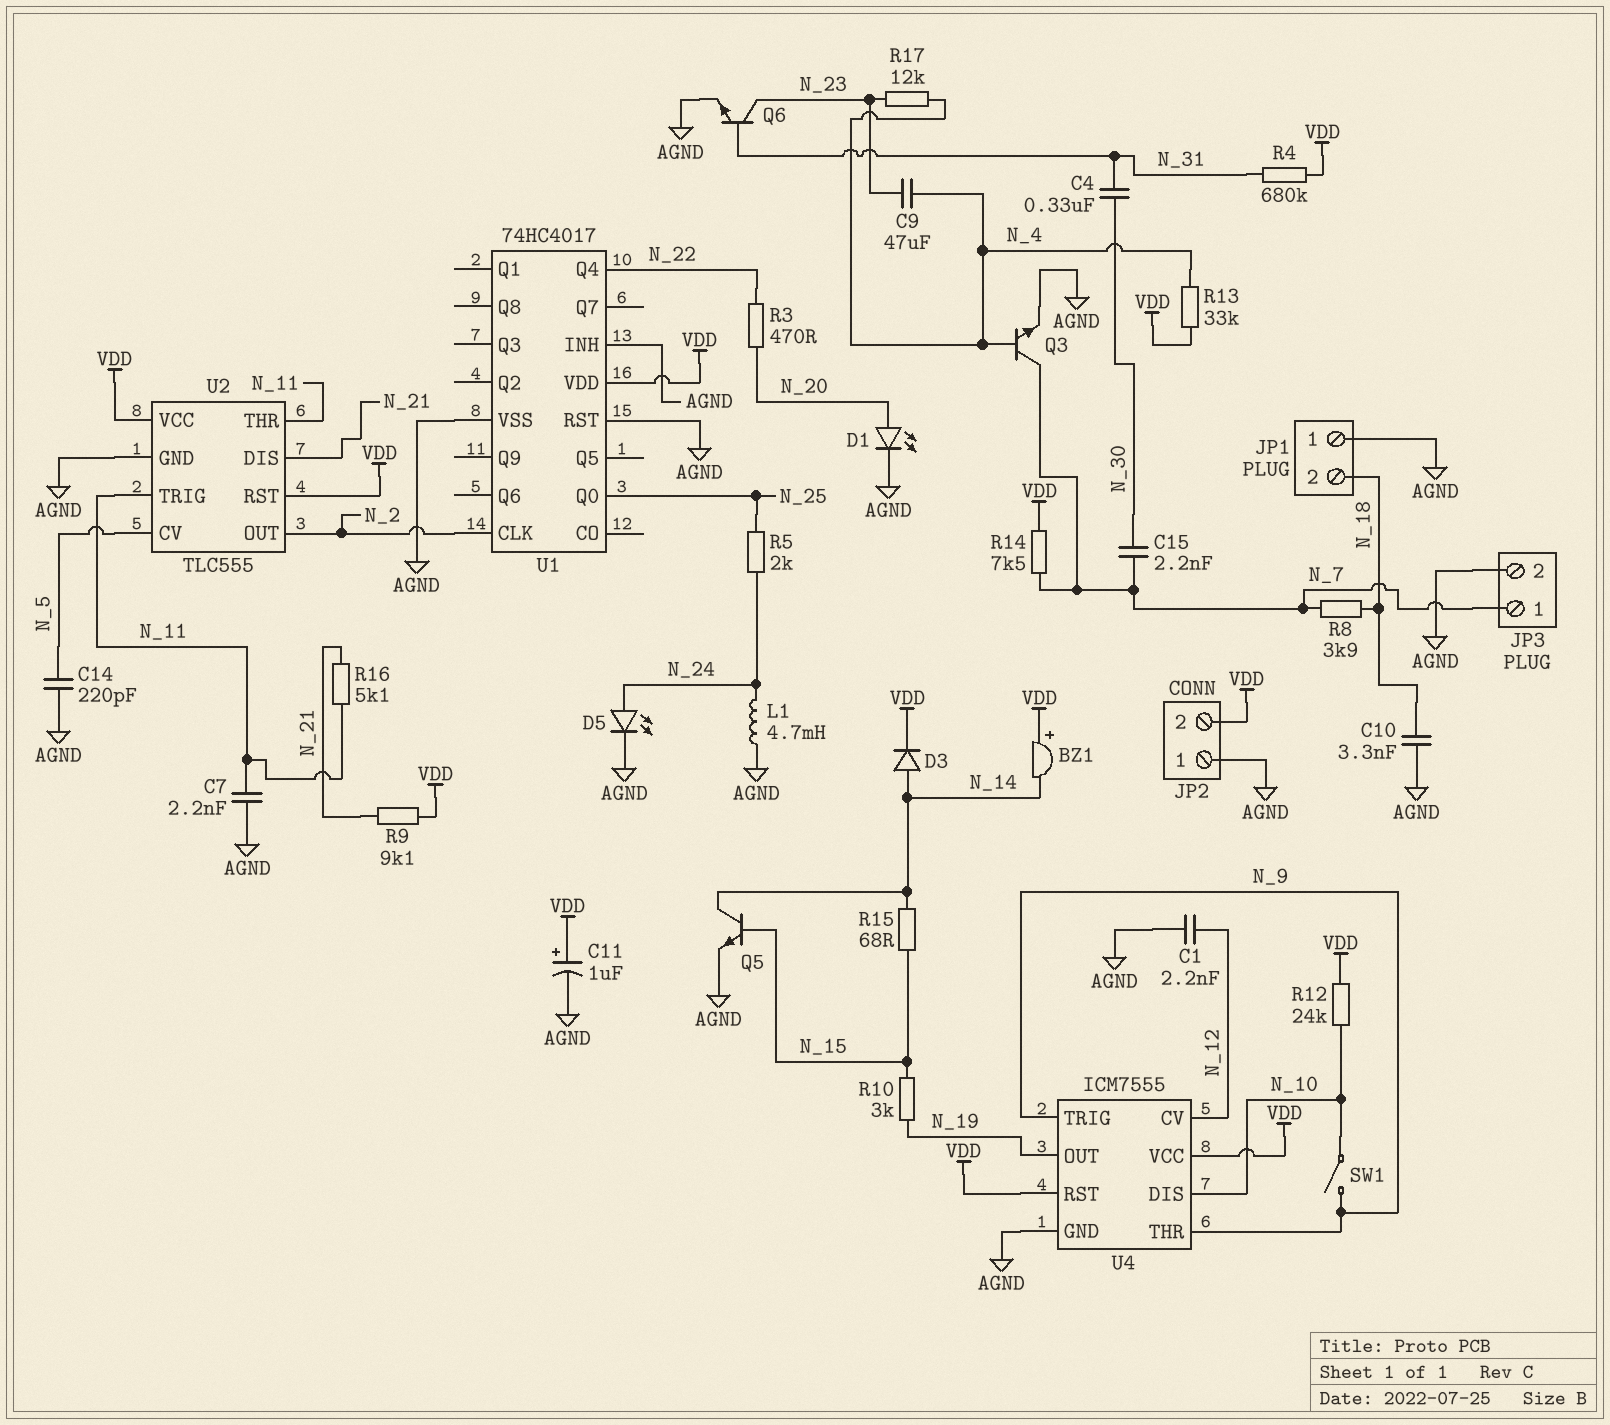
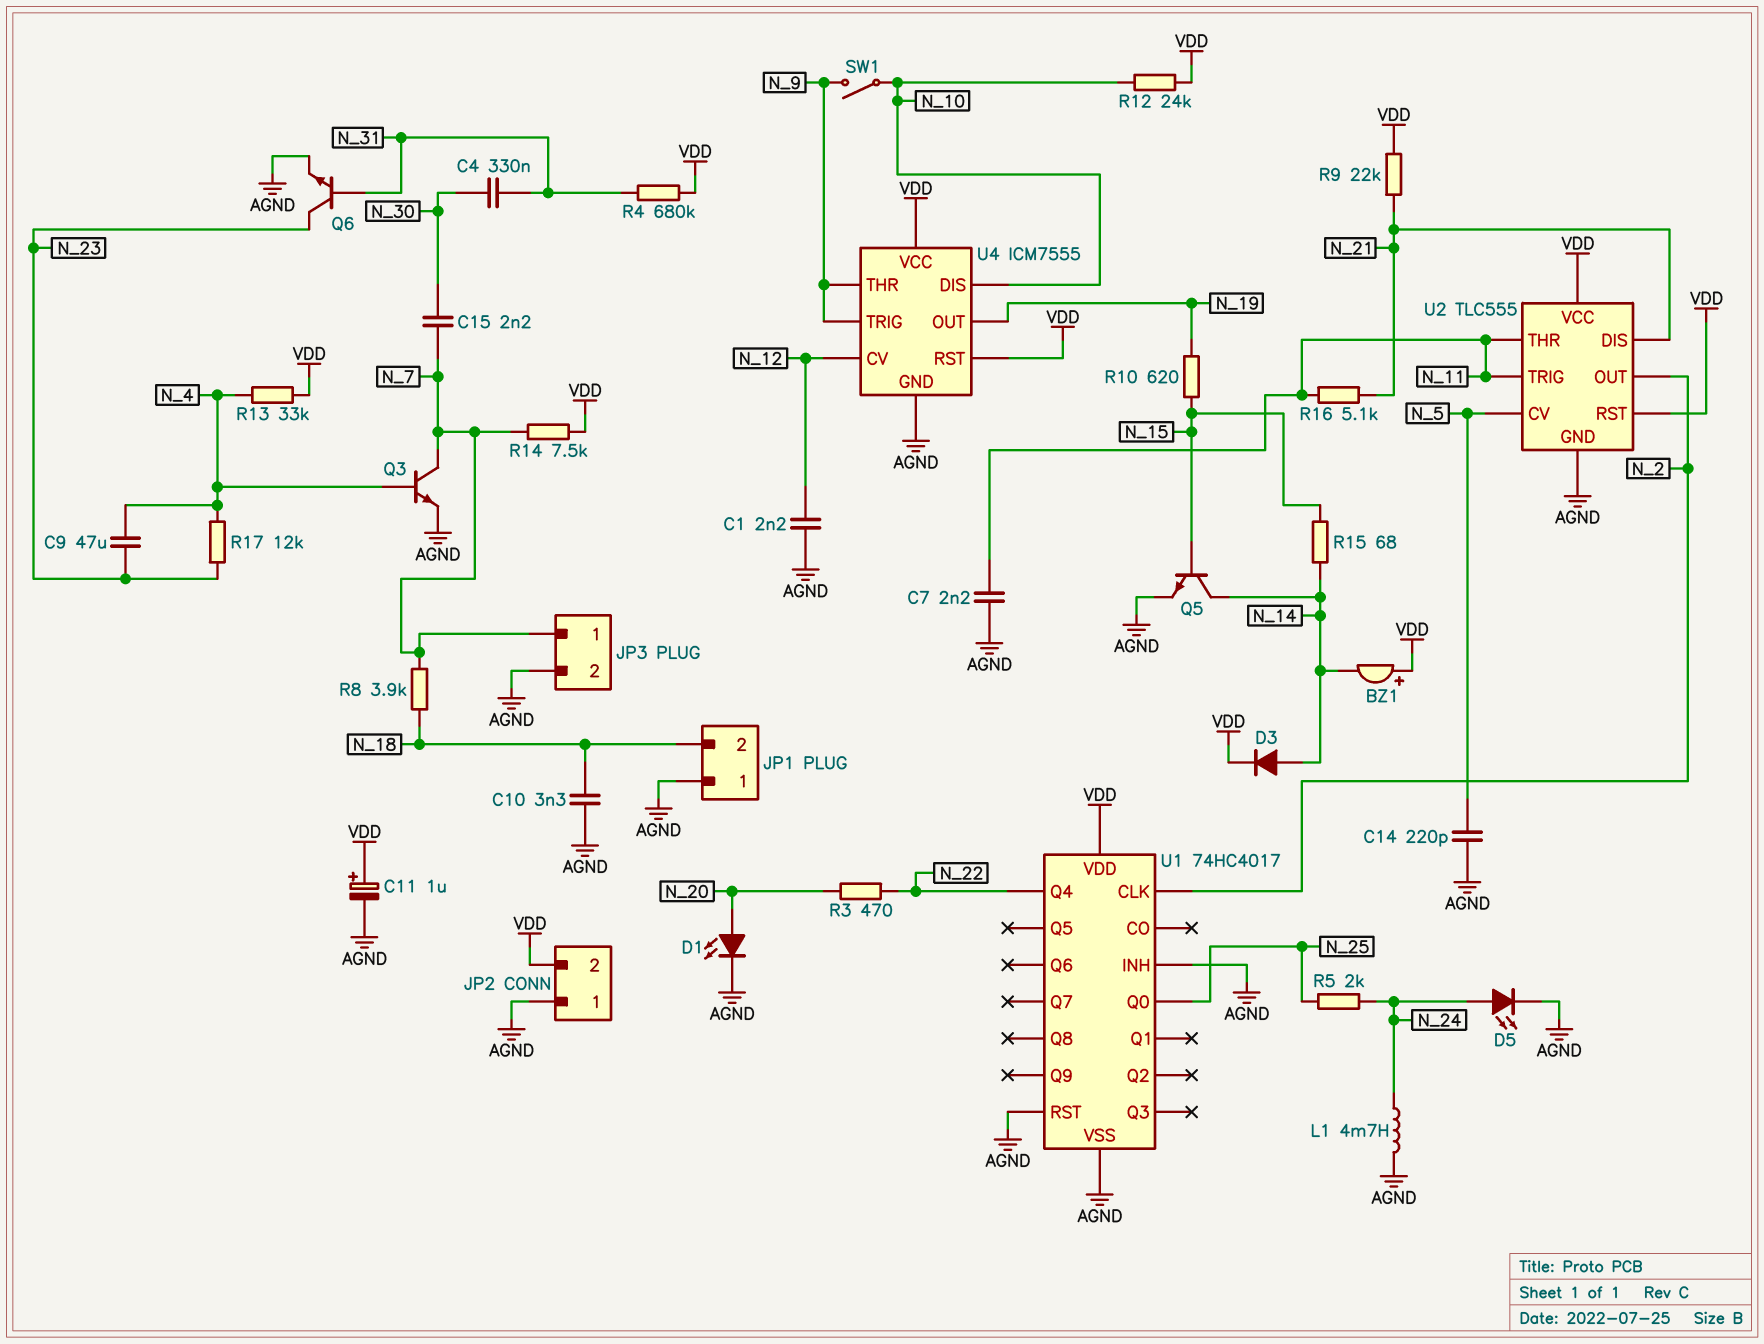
R9: 9.1k (N_21, VDD) -> 22k (N_21, VDD)
R10: 3k (N_15, N_19) -> 620 (N_15, N_19)

